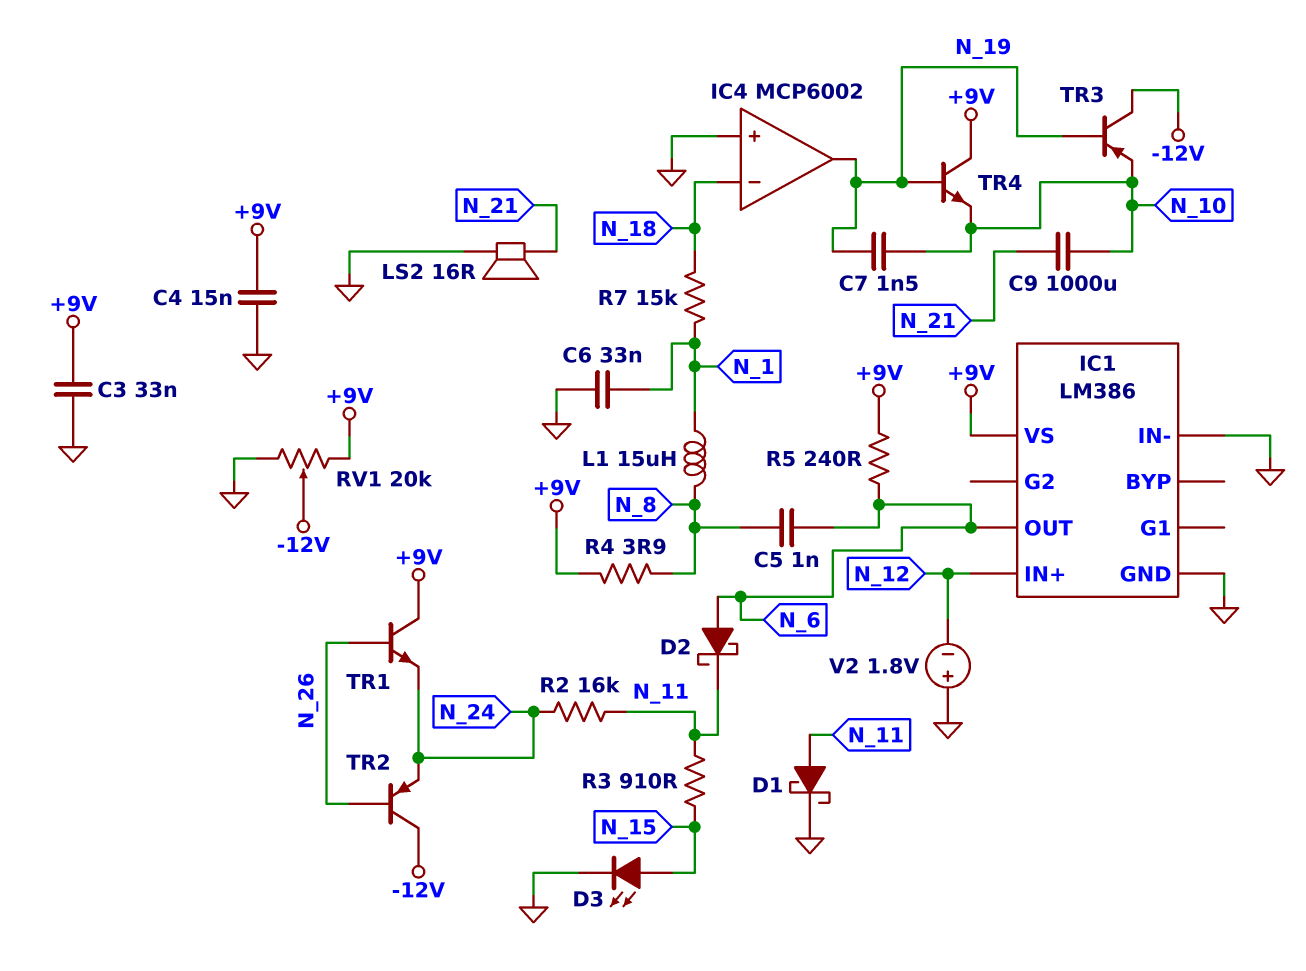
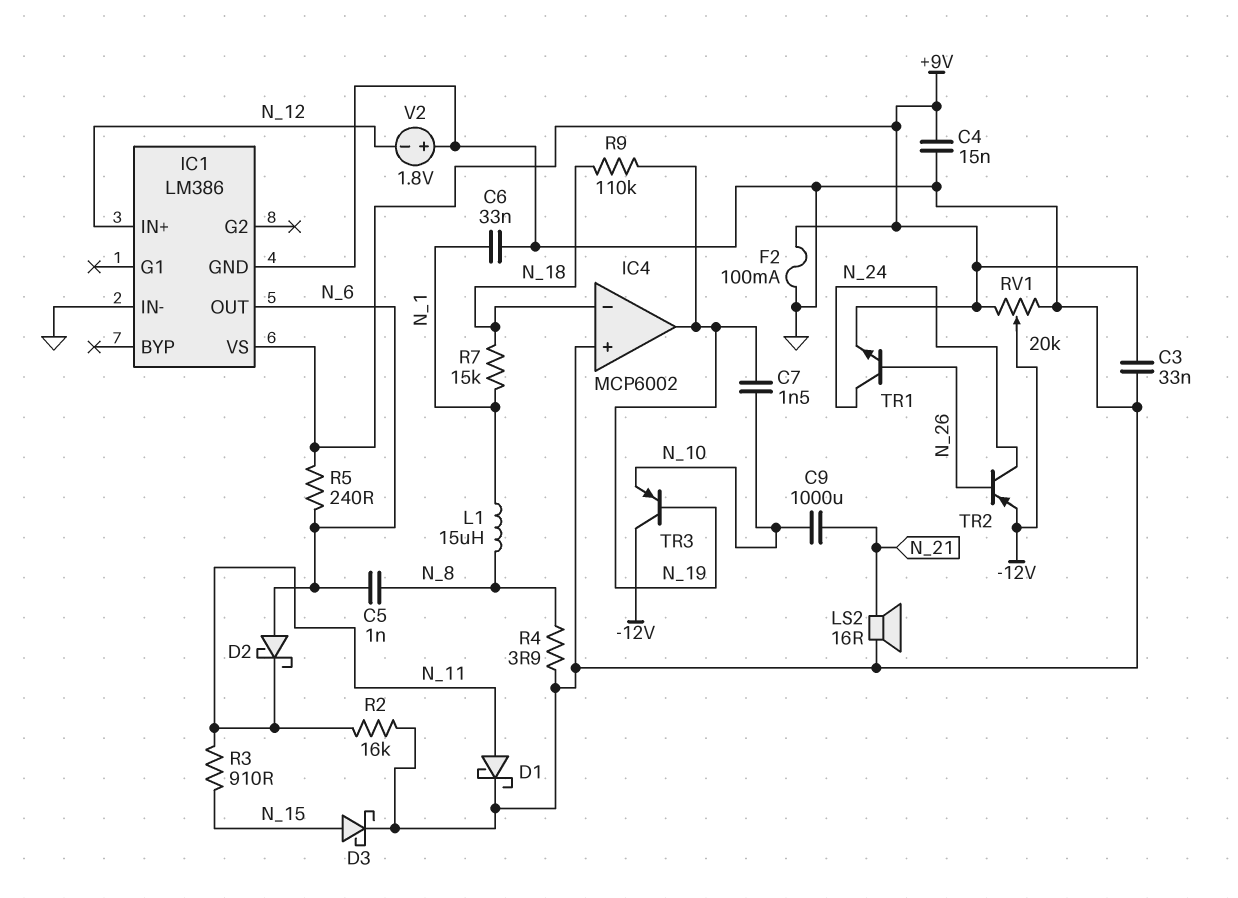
D3: LED (A N_15, K GND) -> schottky (A N_15, K GND)
F2: none -> 100mA (+9V, GND)
R2: 16k (N_11, N_24) -> 16k (GND, N_11)
R4: 3.9 (+9V, N_8) -> 3.9 (GND, N_8)
R9: none -> 110k (N_18, N_19)
TR1: NPN (B N_26, C +9V, E N_24) -> NPN (B N_26, C N_24, E +9V)
TR2: PNP (B N_26, C -12V, E N_24) -> PNP (B N_26, C N_24, E -12V)
TR4: NPN (B N_19, C +9V, E N_10) -> none

